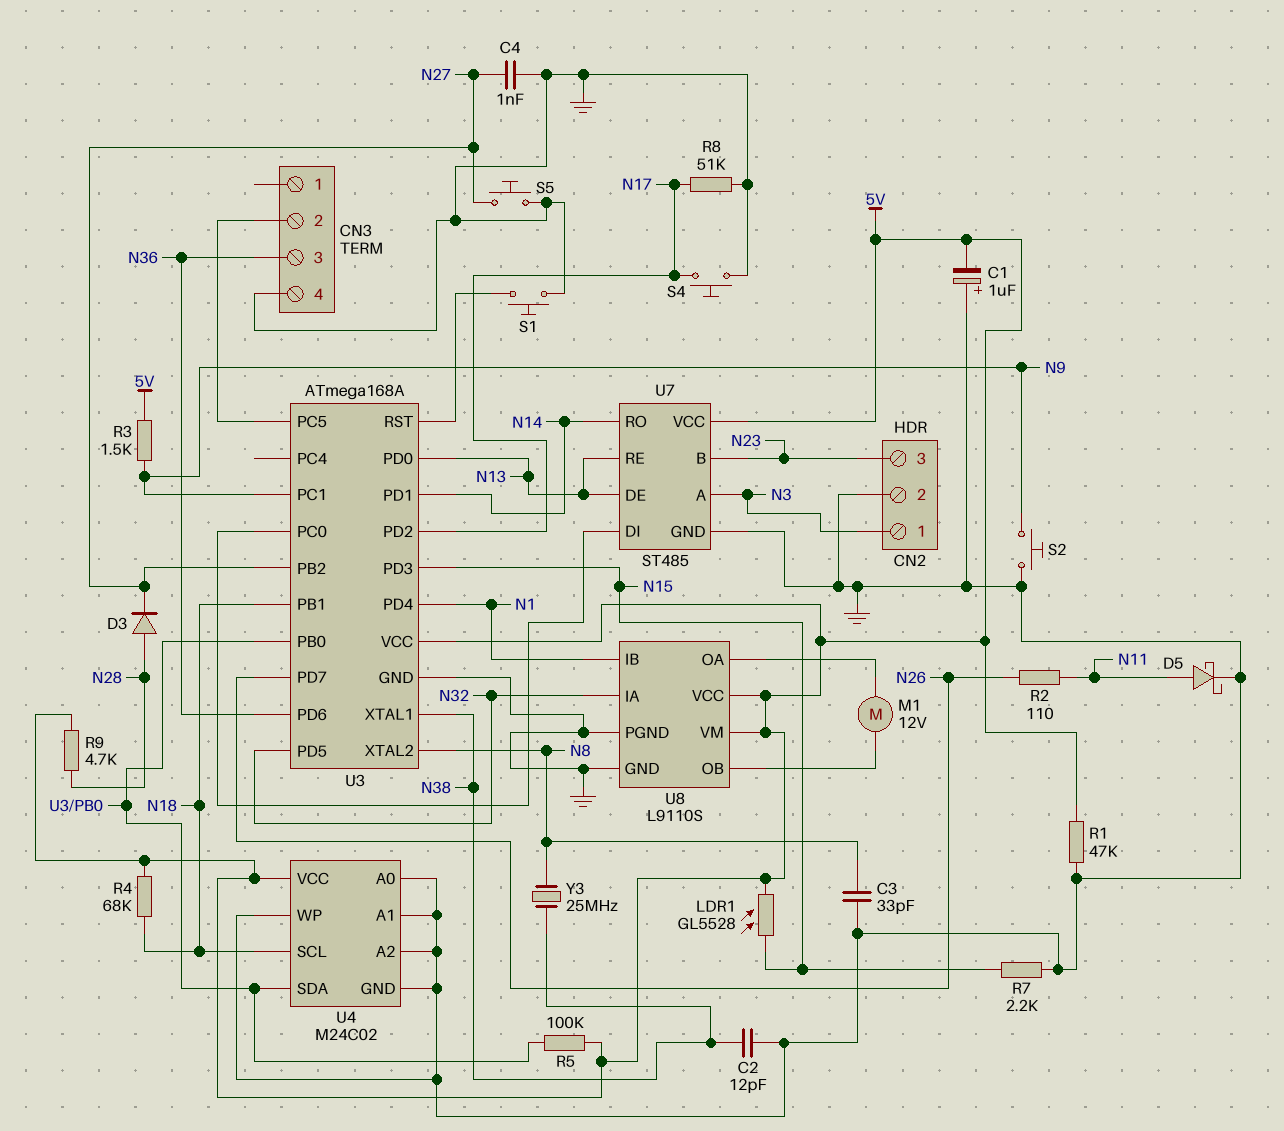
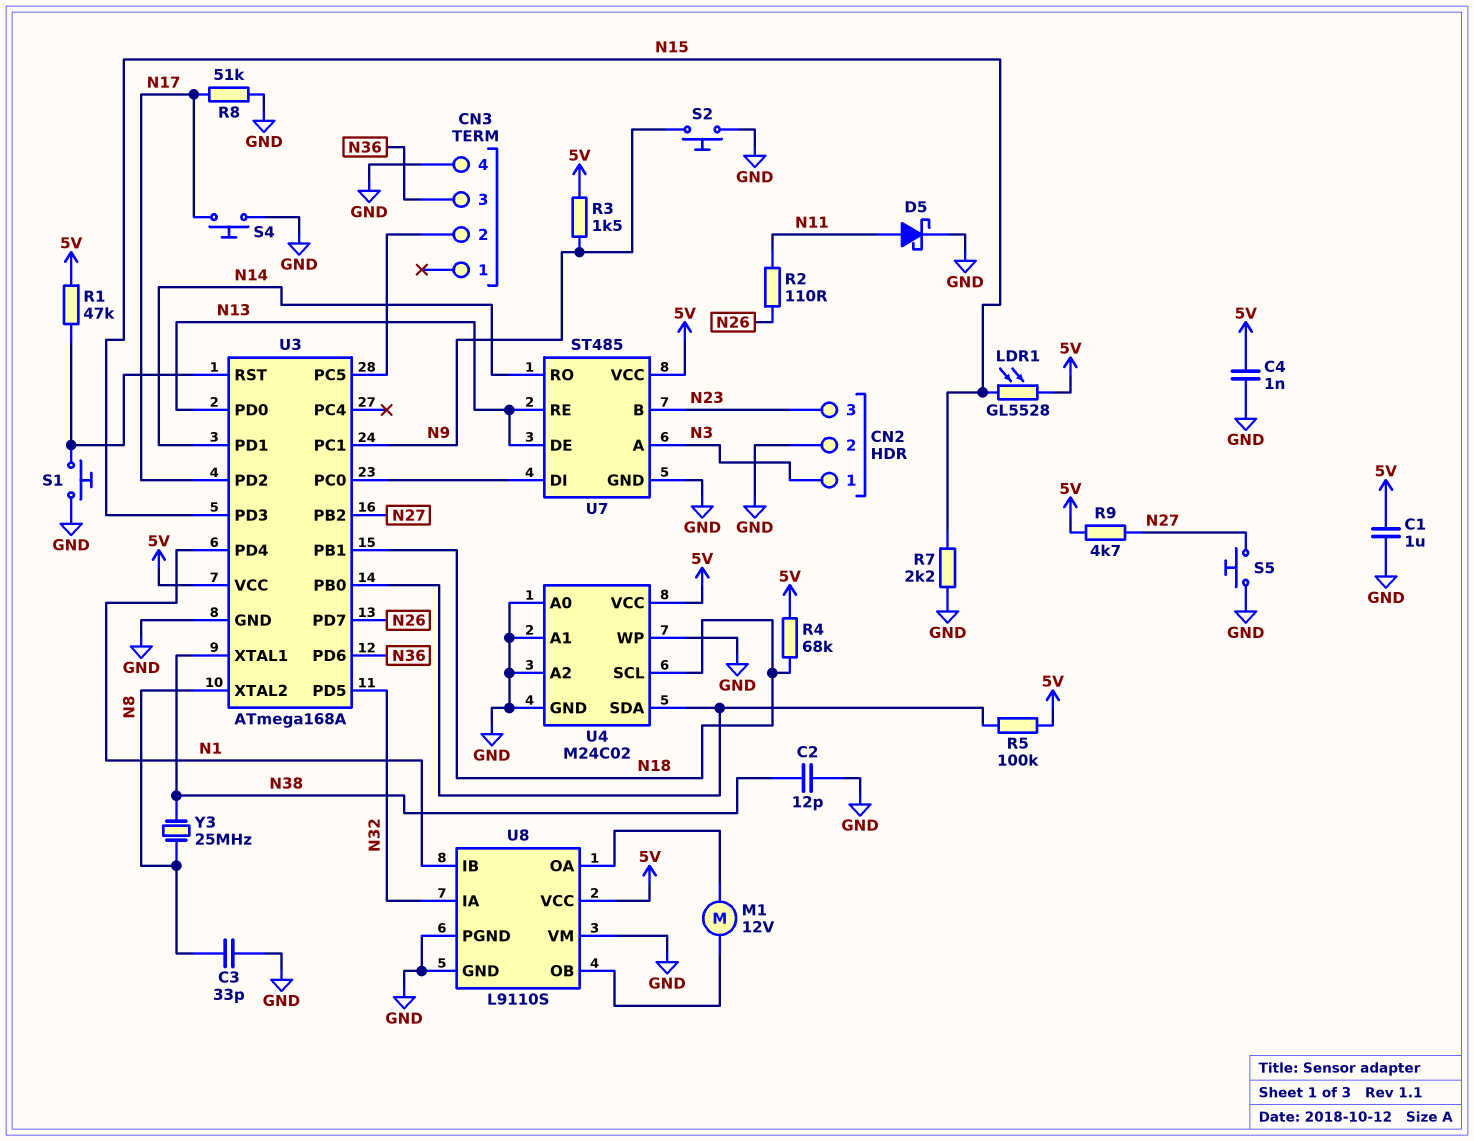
C1: 1uF (plus GND, minus 5V) -> 1uF (5V, GND)
C4: 1nF (GND, N27) -> 1nF (5V, GND)
D3: diode (A N28, K N27) -> none
R1: 47k (5V, GND) -> 47k (5V, U3/RST)
R9: 4.7k (5V, N28) -> 4.7k (5V, N27)
U8 pin VM: 5V -> GND

